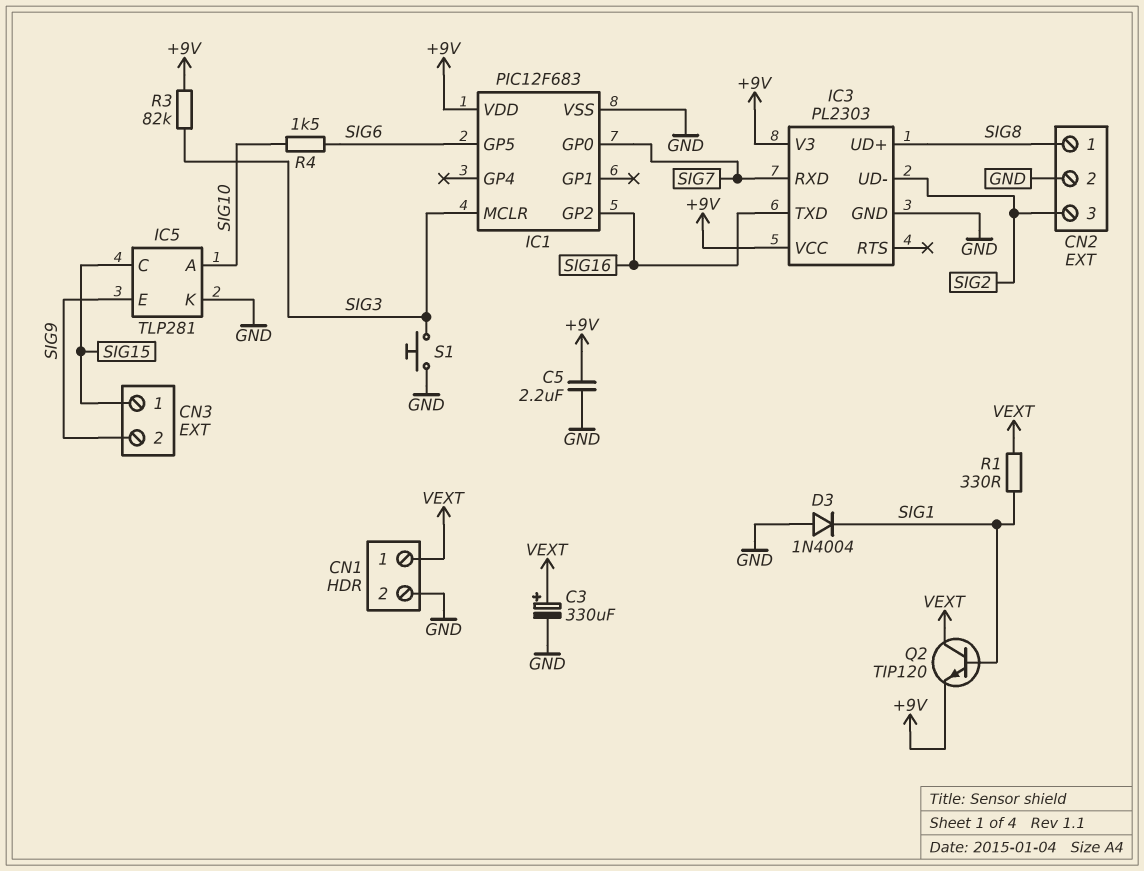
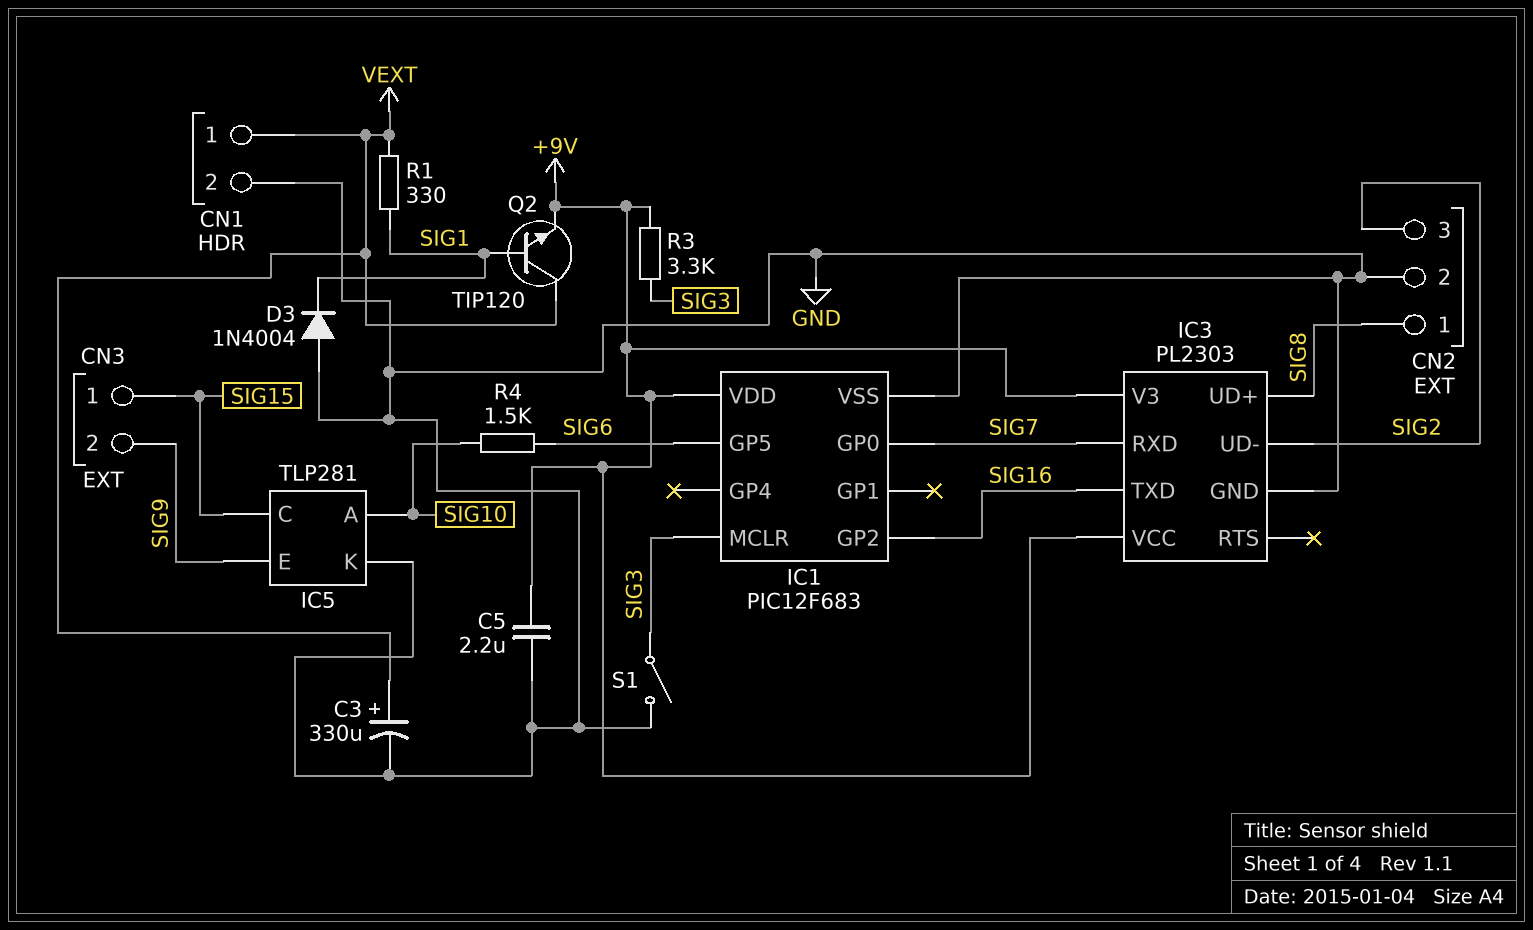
R3: 82k (+9V, SIG3) -> 3.3k (+9V, SIG3)
S1: button (GND, SIG3) -> switch (GND, SIG3)

